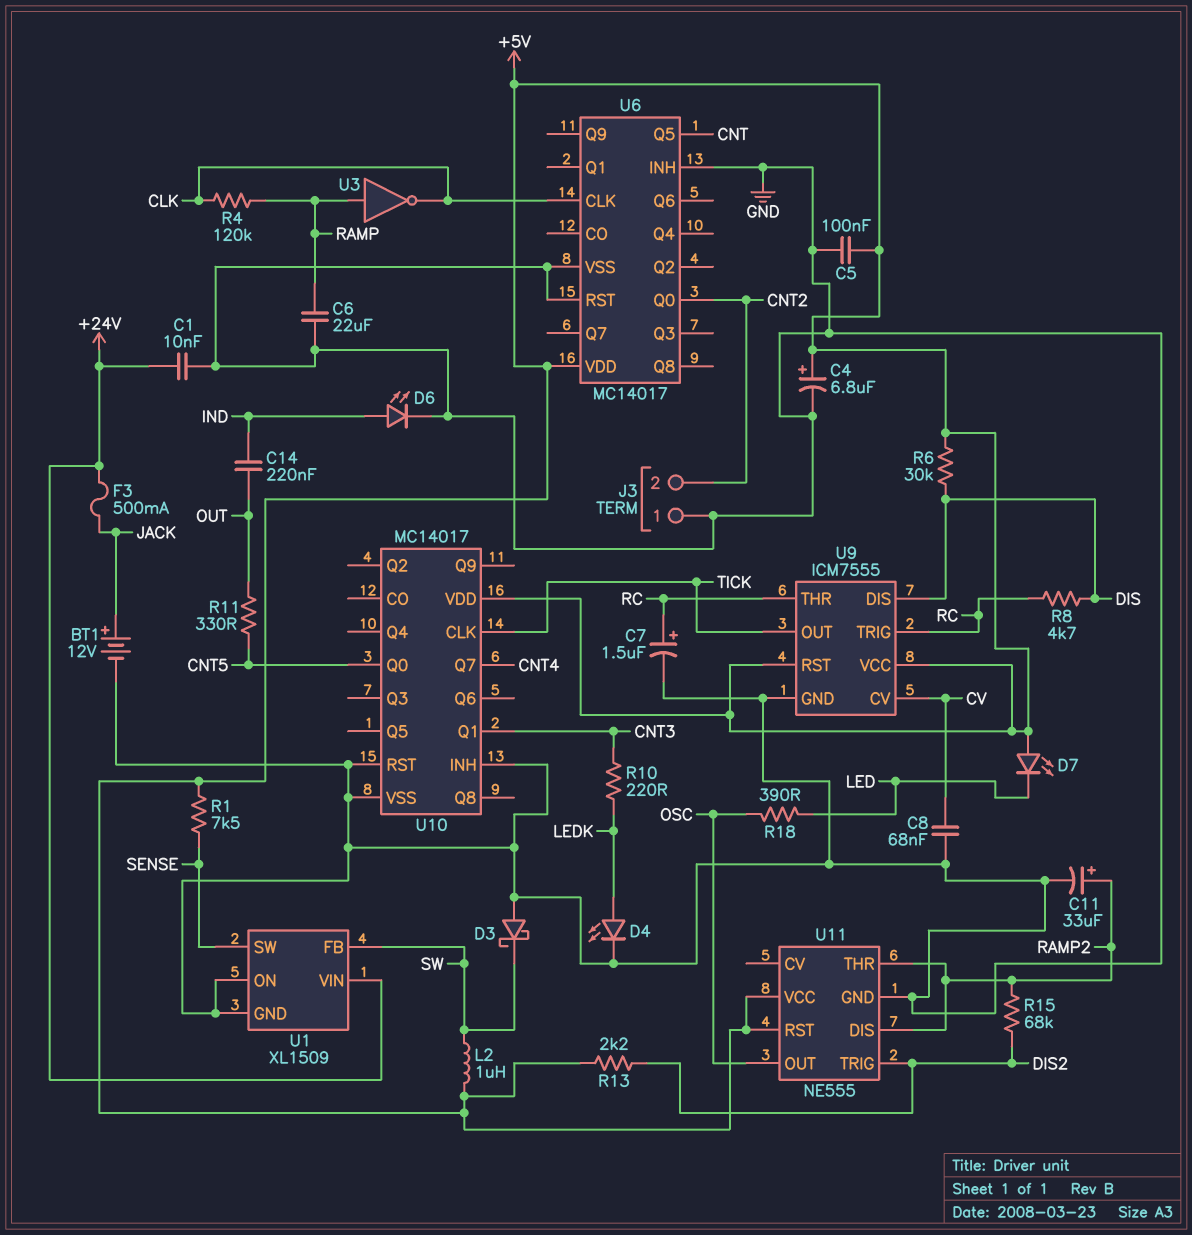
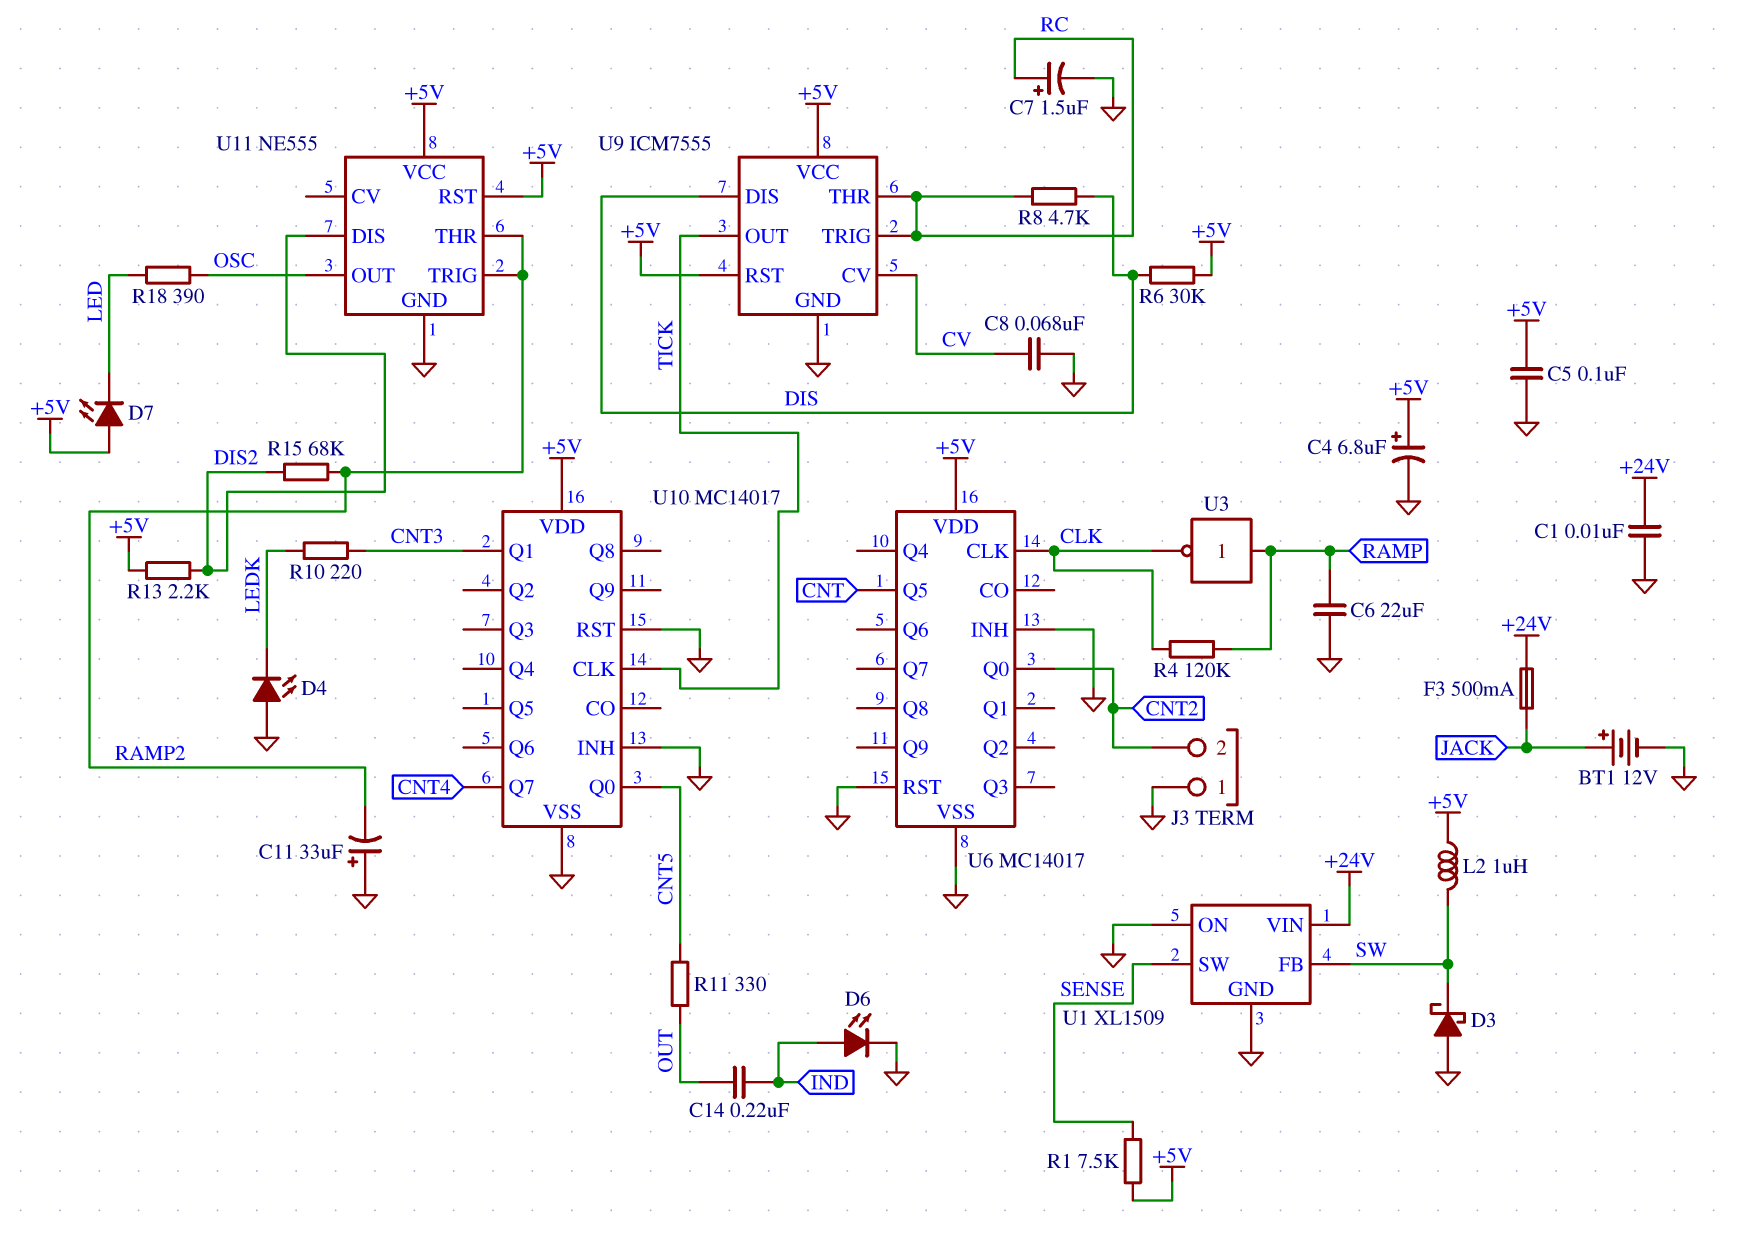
C11: 33uF (plus RAMP2, minus GND) -> 33uF (plus GND, minus RAMP2)
D4: LED (A LEDK, K GND) -> LED (A GND, K LEDK)
U11 pin DIS: RAMP2 -> DIS2
U11 pin TRIG: DIS2 -> RAMP2

